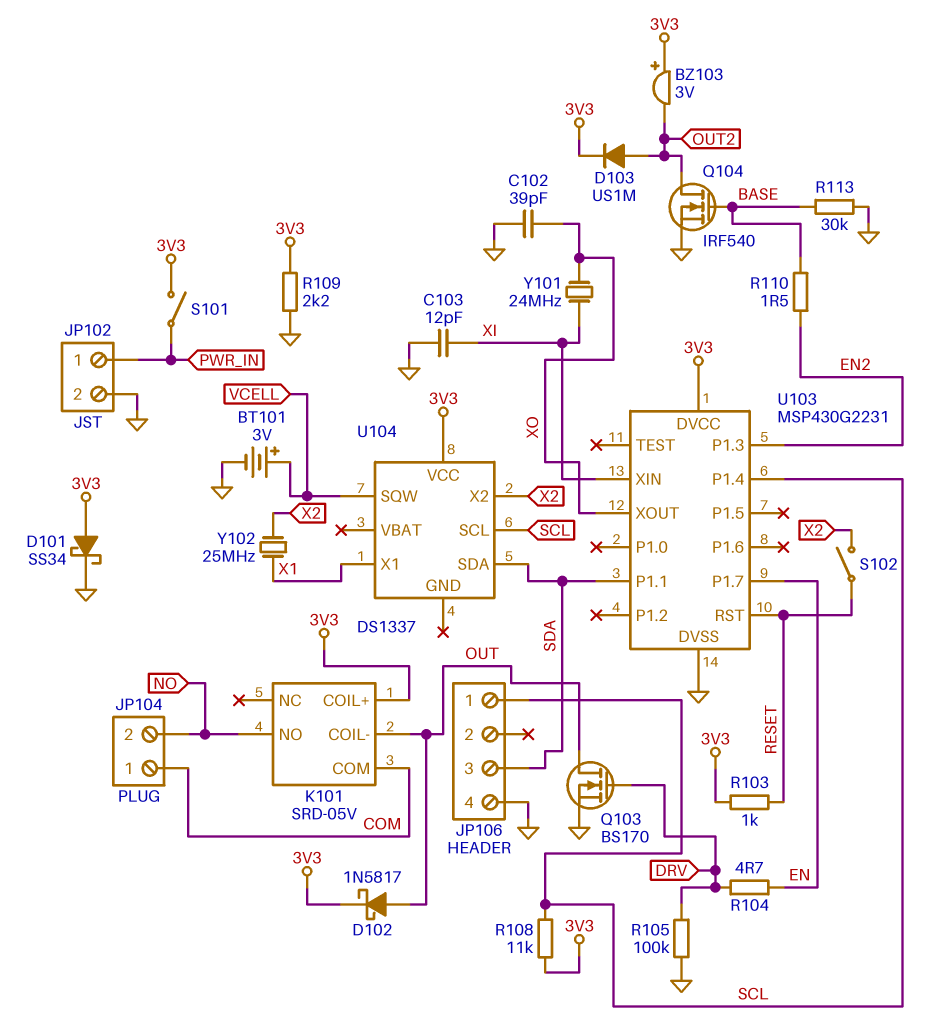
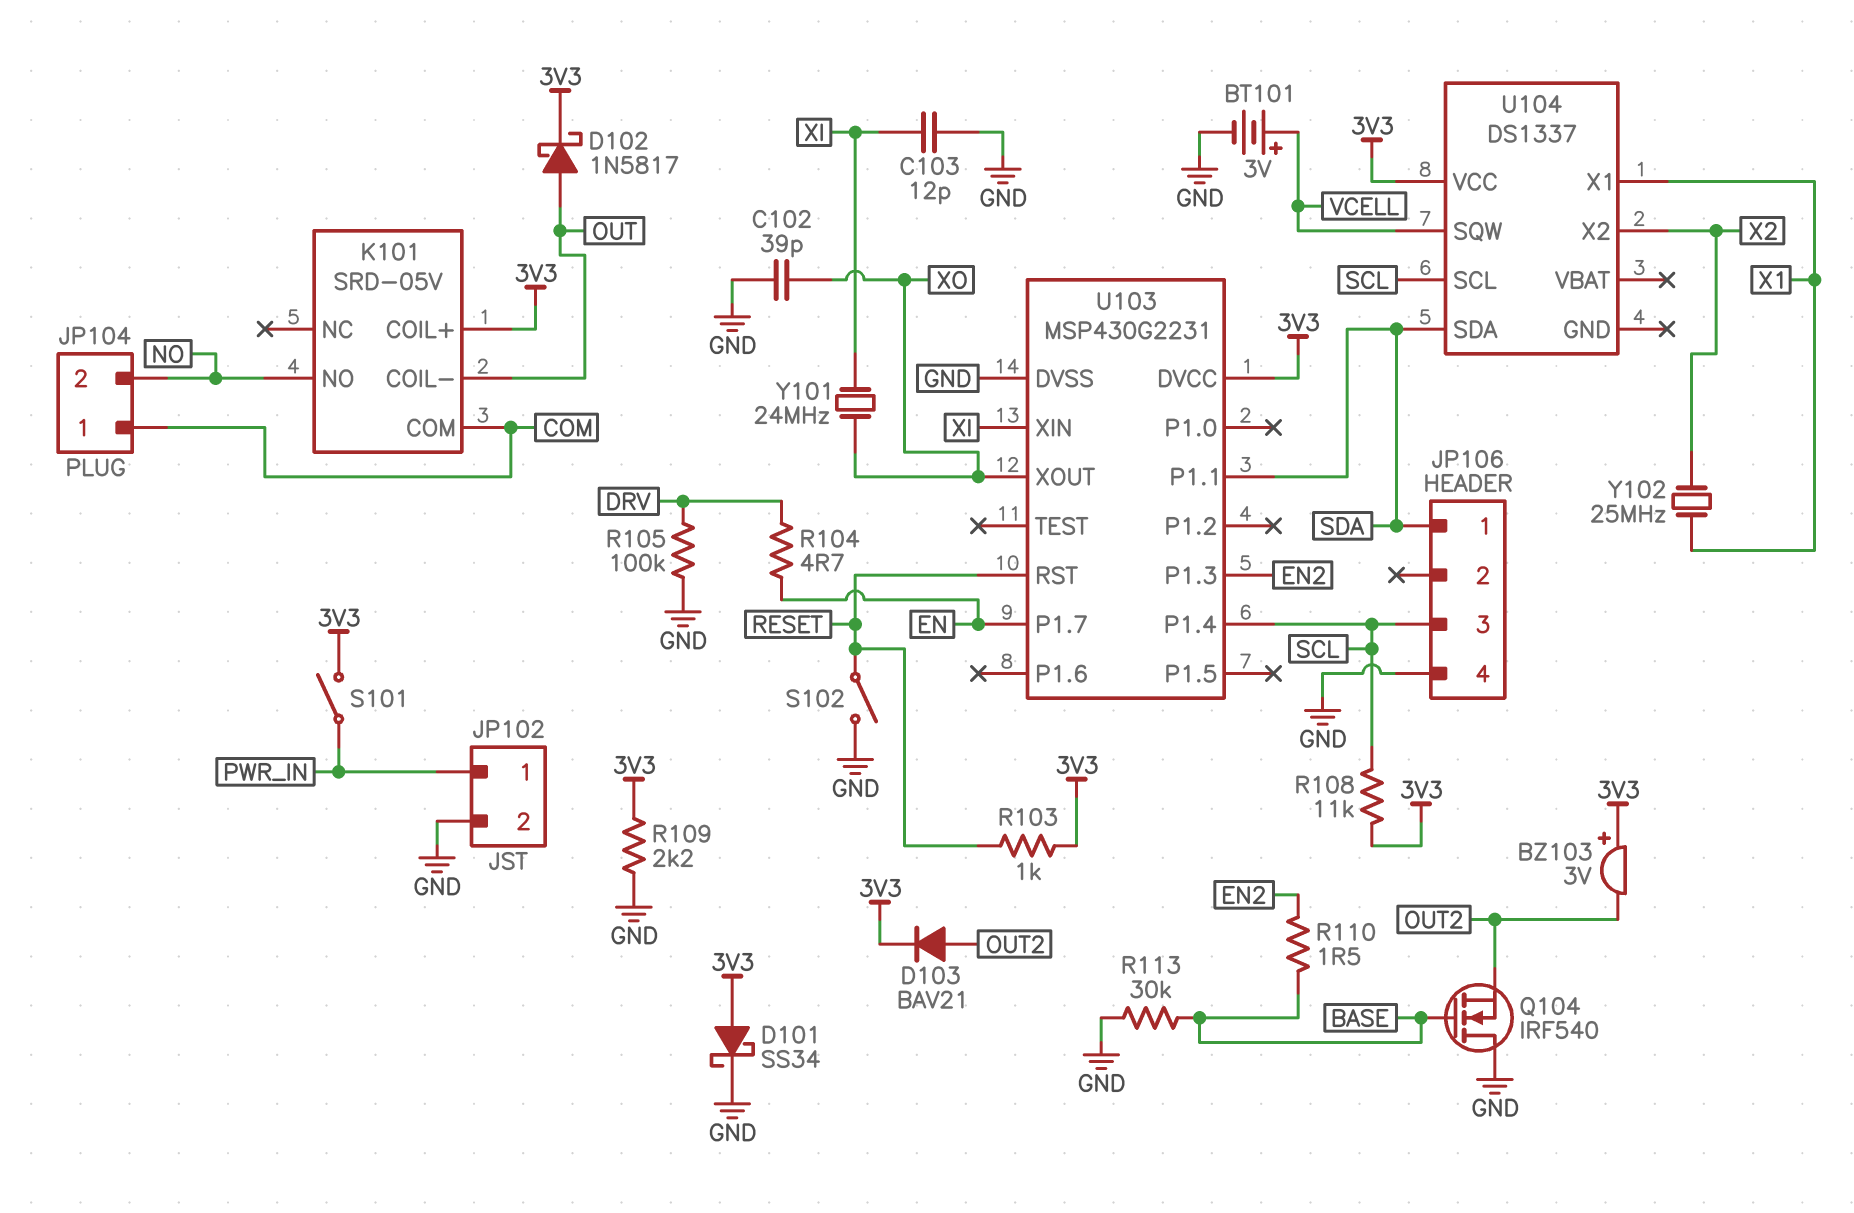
D103: diode US1M (A OUT2, K 3V3) -> diode BAV21 (A OUT2, K 3V3)
JP106 pin 1: SCL -> SDA
JP106 pin 3: SDA -> SCL
Q103: NMOS BS170 (G DRV, D OUT, S GND) -> none
Q104: NMOS IRF540 (G BASE, D OUT2, S GND) -> NMOS IRF540 (G BASE, D GND, S OUT2)
S102: switch (RESET, X2) -> switch (GND, RESET)

